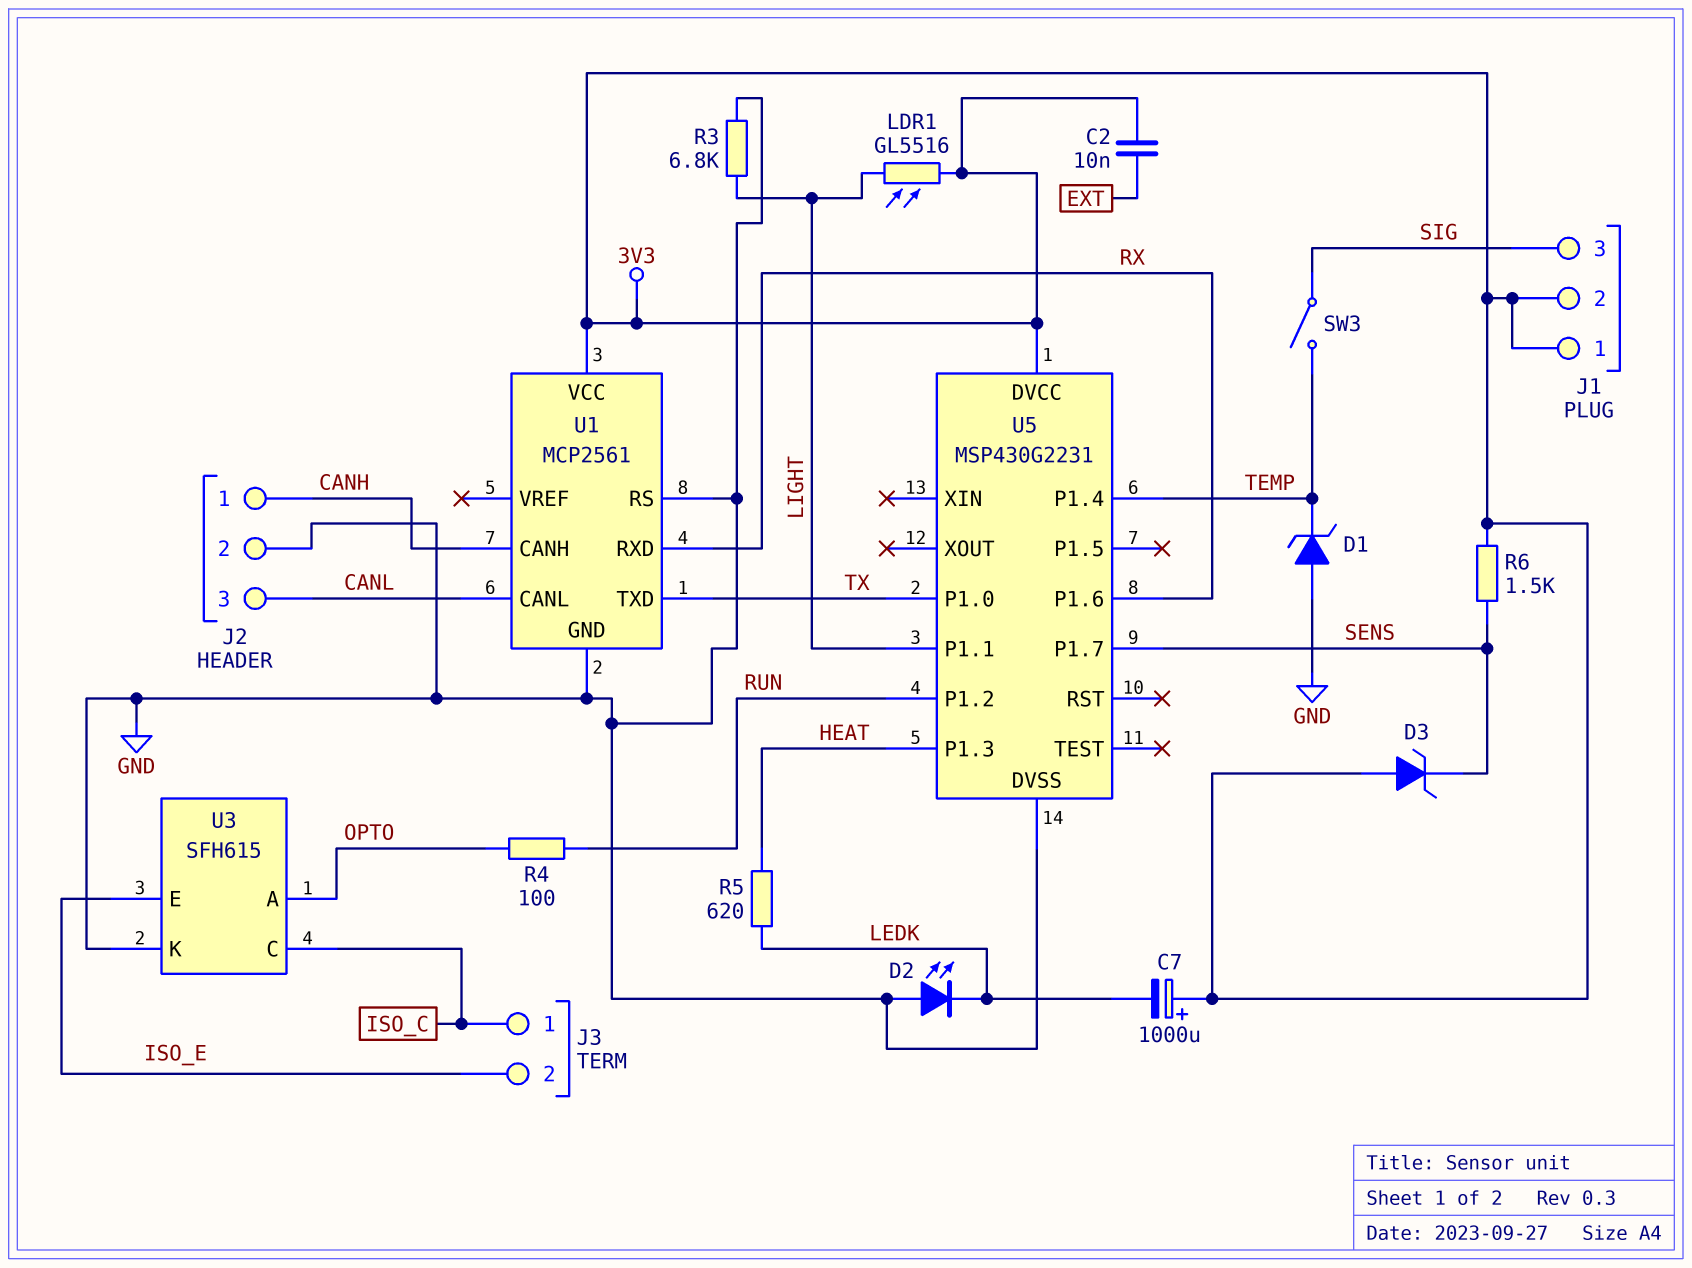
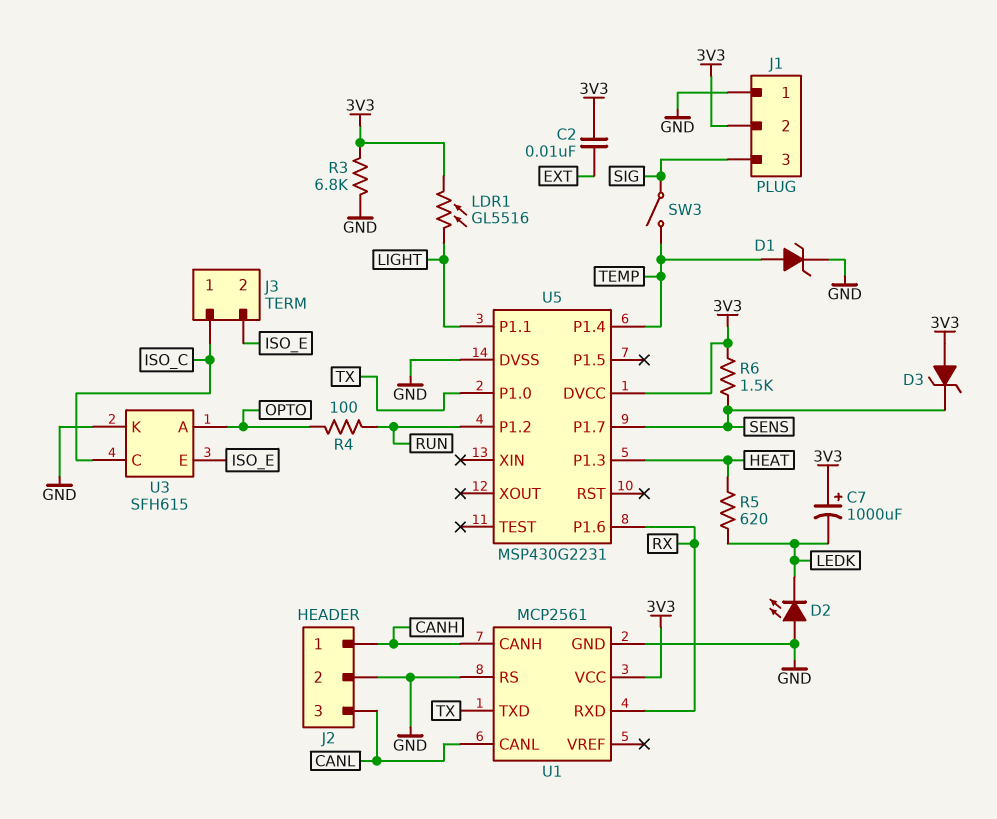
D1: zener (A GND, K TEMP) -> zener (A TEMP, K GND)
J1 pin 1: 3V3 -> GND
R3: 6.8k (GND, LIGHT) -> 6.8k (3V3, GND)

